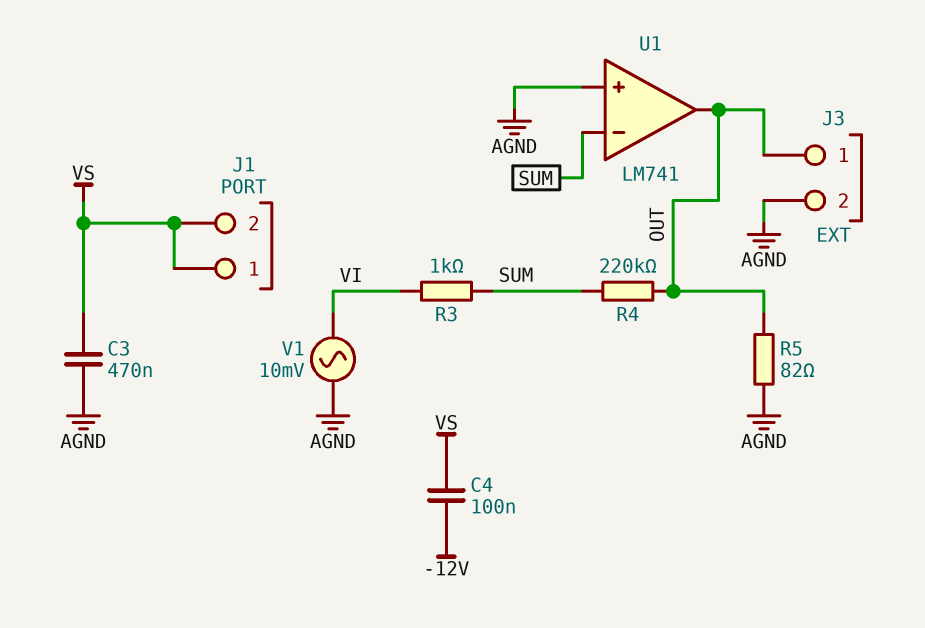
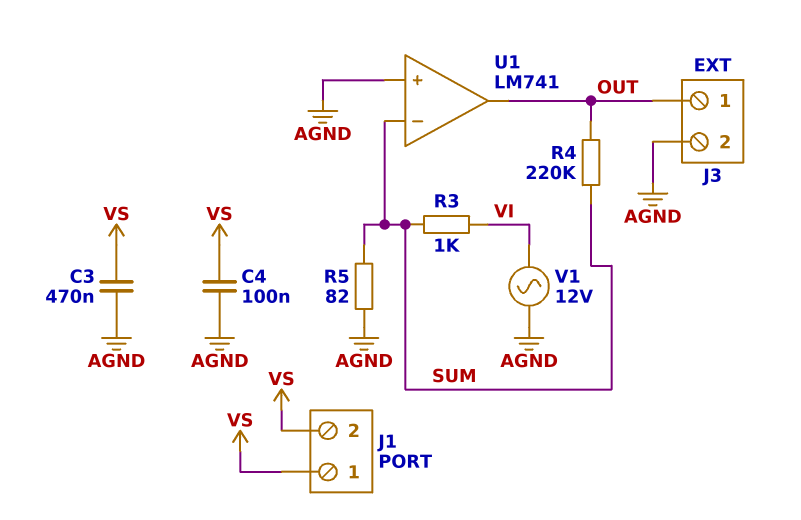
C4: 100nF (-12V, VS) -> 100nF (AGND, VS)
R5: 82 (AGND, OUT) -> 82 (AGND, SUM)
V1: AC 10mV (AGND, VI) -> AC 12V (AGND, VI)

